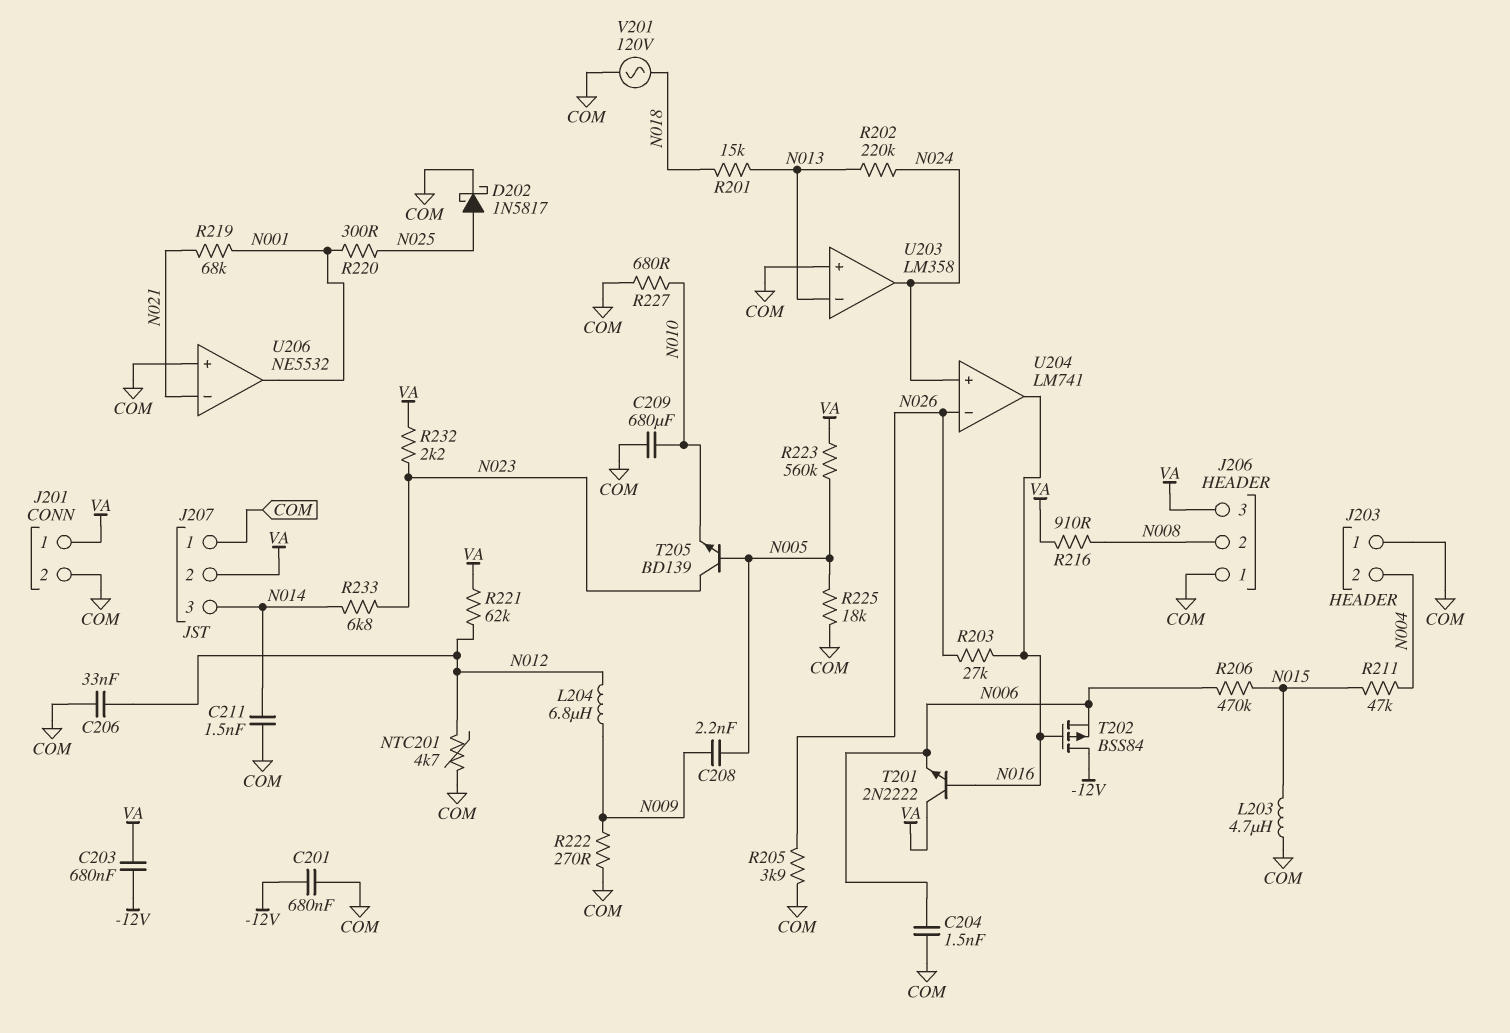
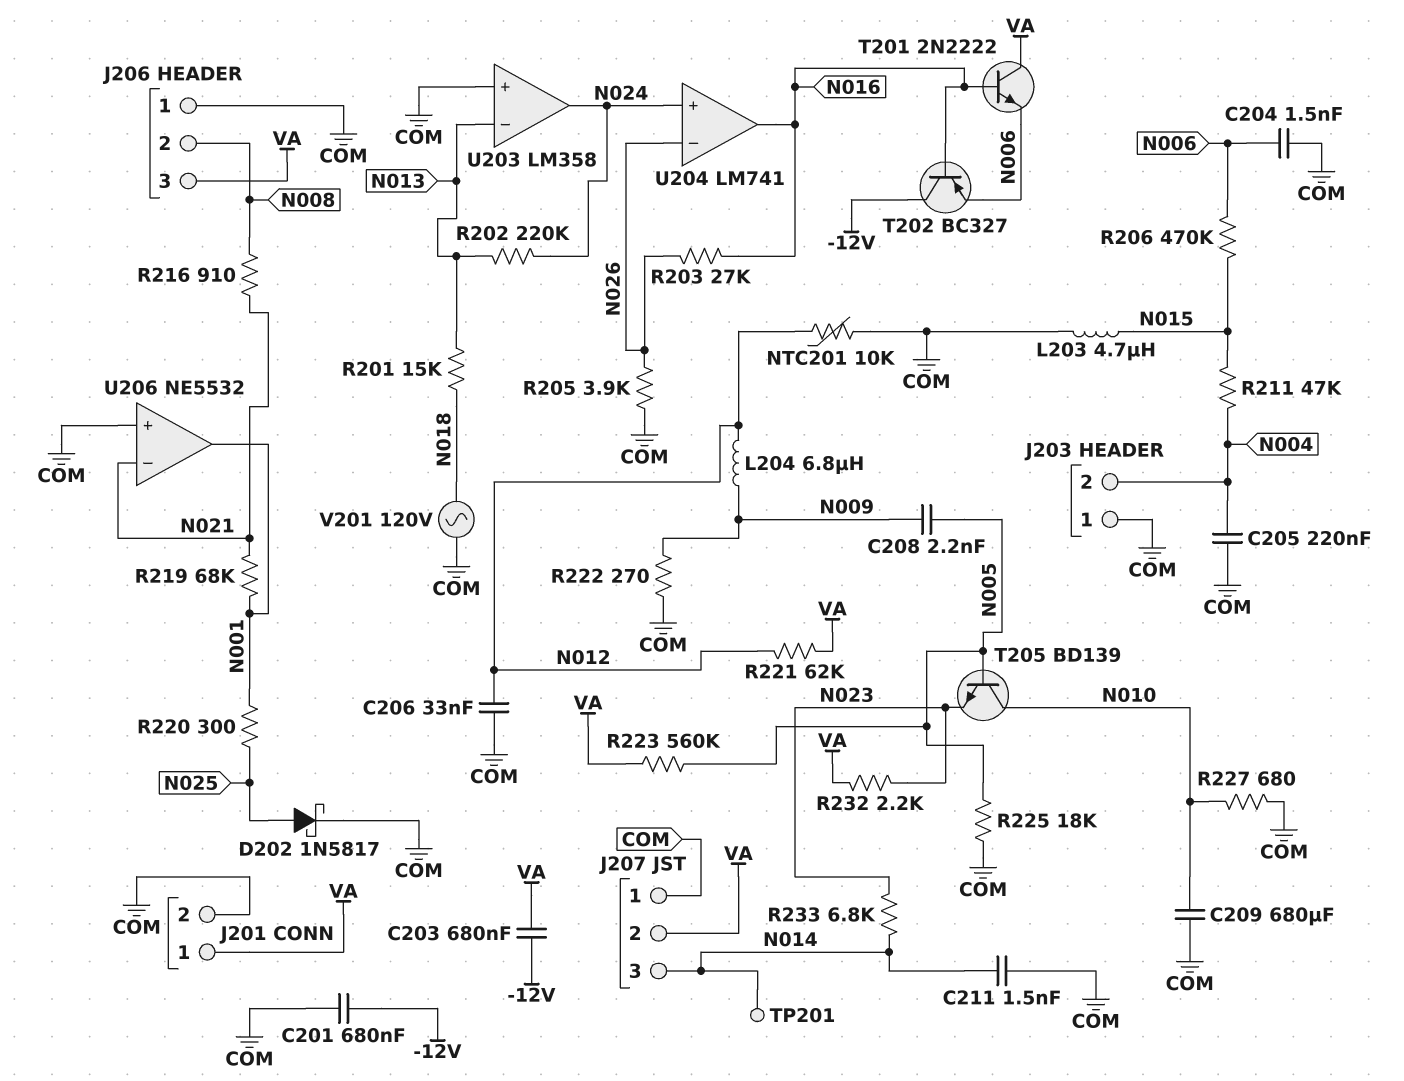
C205: none -> 220nF (COM, N004)
NTC201: 4.7k (COM, N012) -> 10k (COM, N012)
R216: 910 (N008, VA) -> 910 (N008, N021)
T202: PMOS BSS84 (G N016, D -12V, S N006) -> PNP BC327 (B N016, C -12V, E N006)
T205: NPN BD139 (B N005, C N023, E N010) -> NPN BD139 (B N005, C N010, E N023)
TP201: none -> test point (N014)

